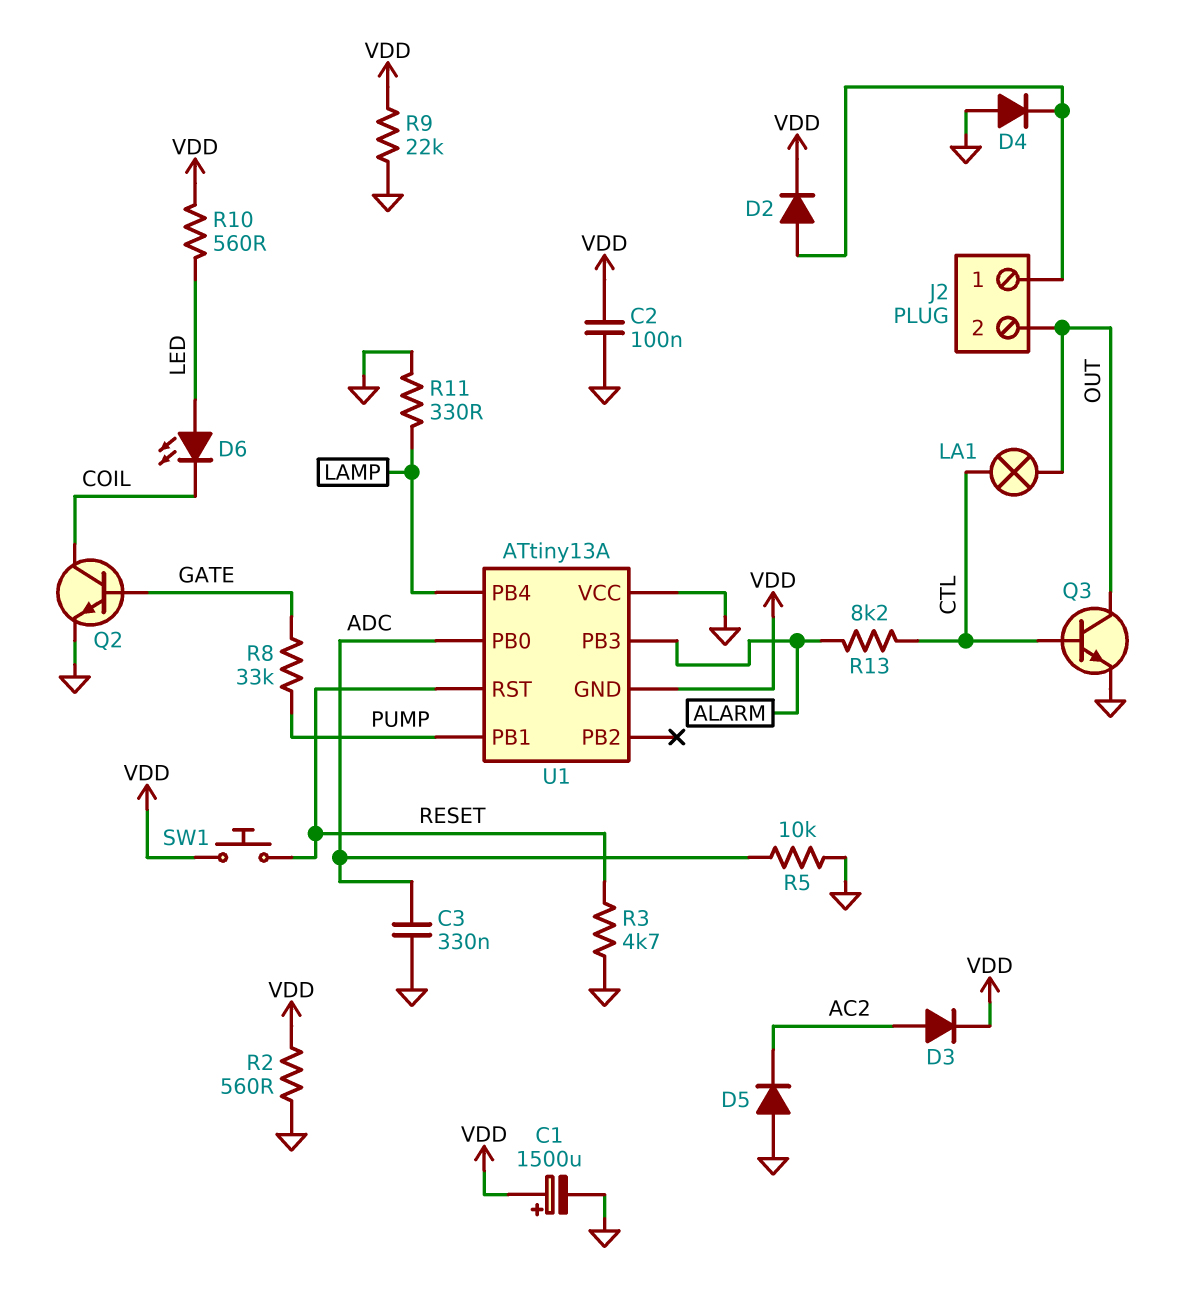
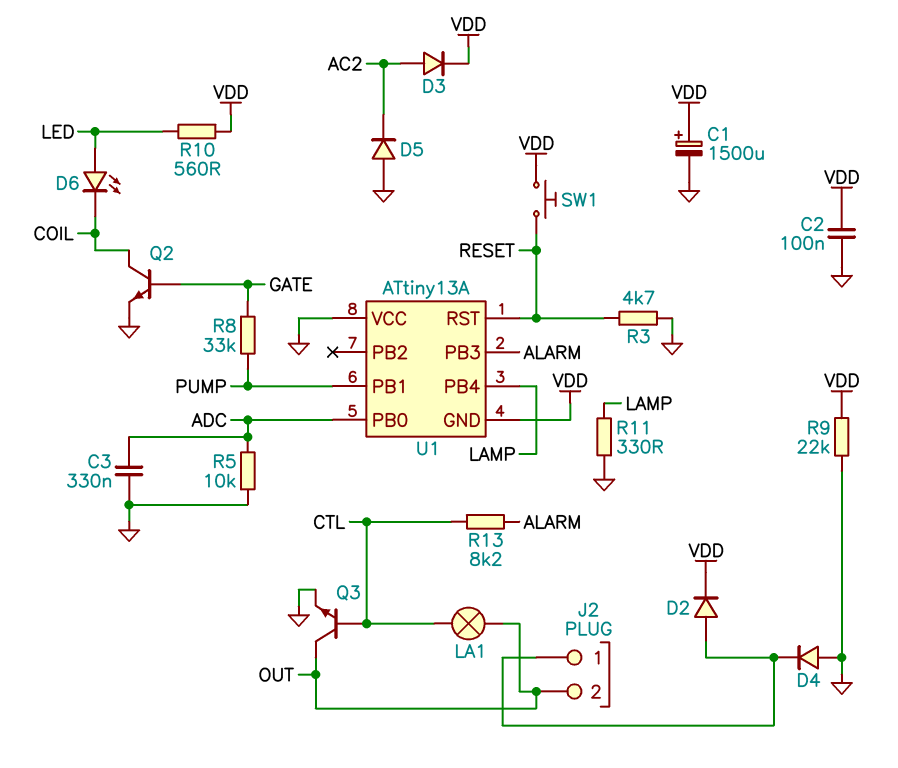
R2: 560 (GND, VDD) -> none

